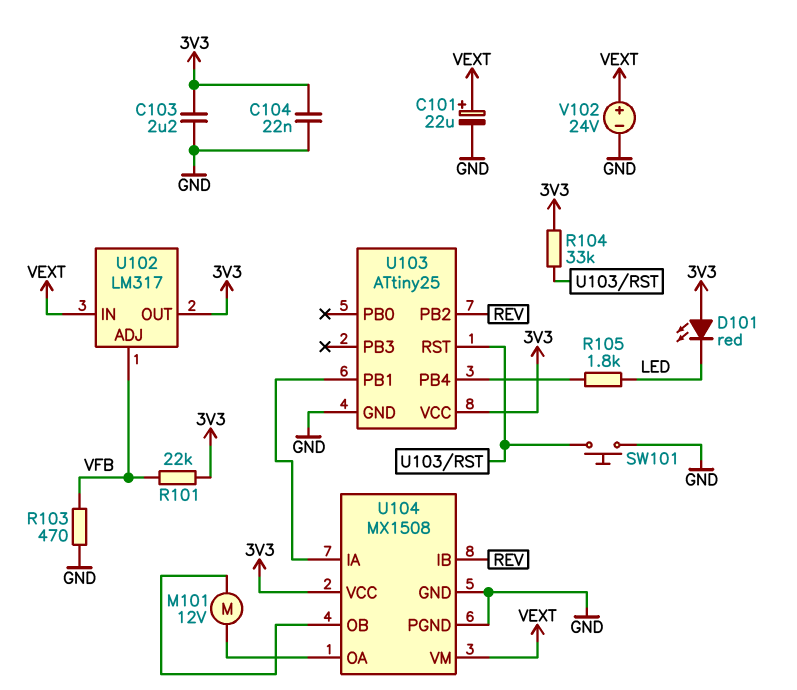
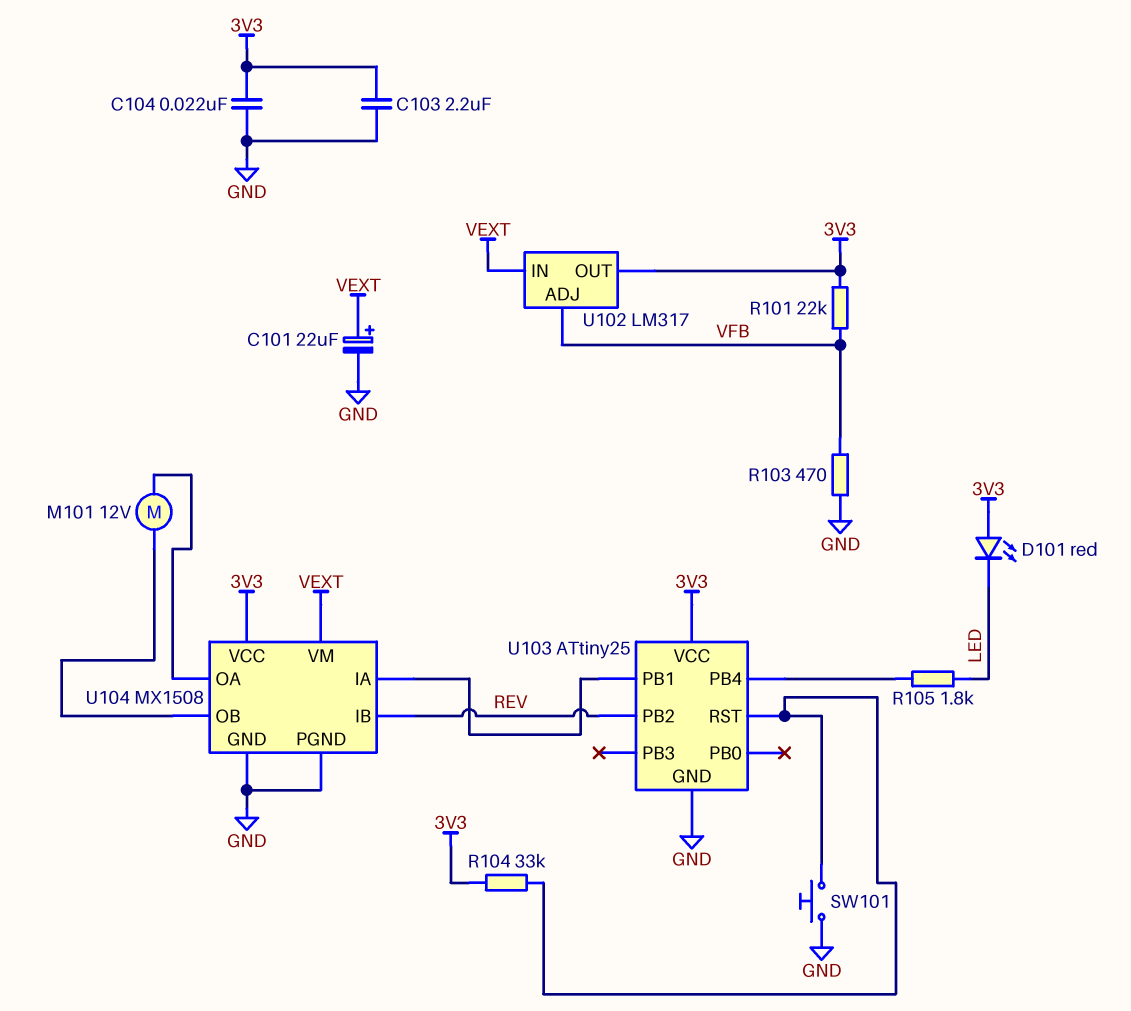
V102: 24V (plus VEXT, minus GND) -> none

